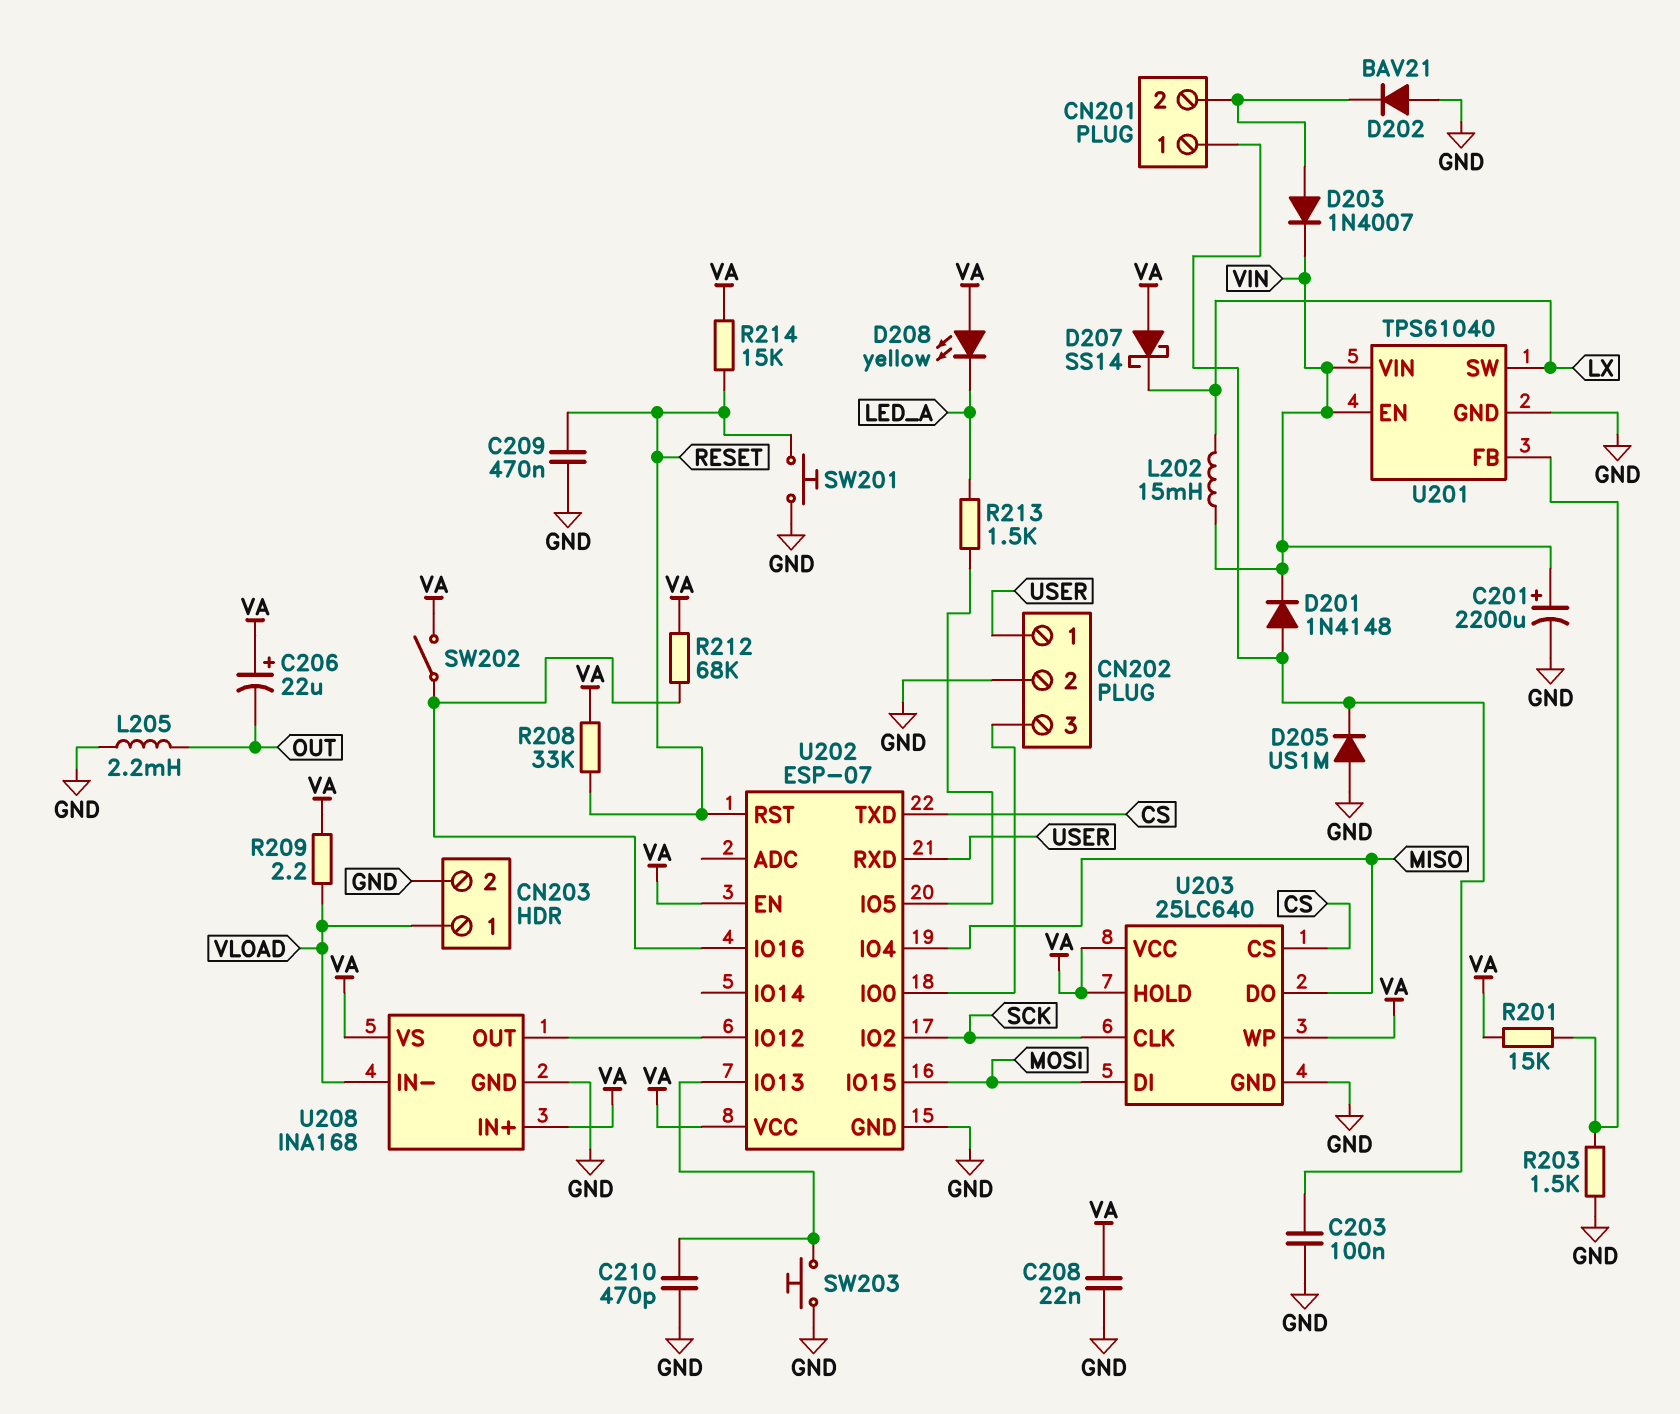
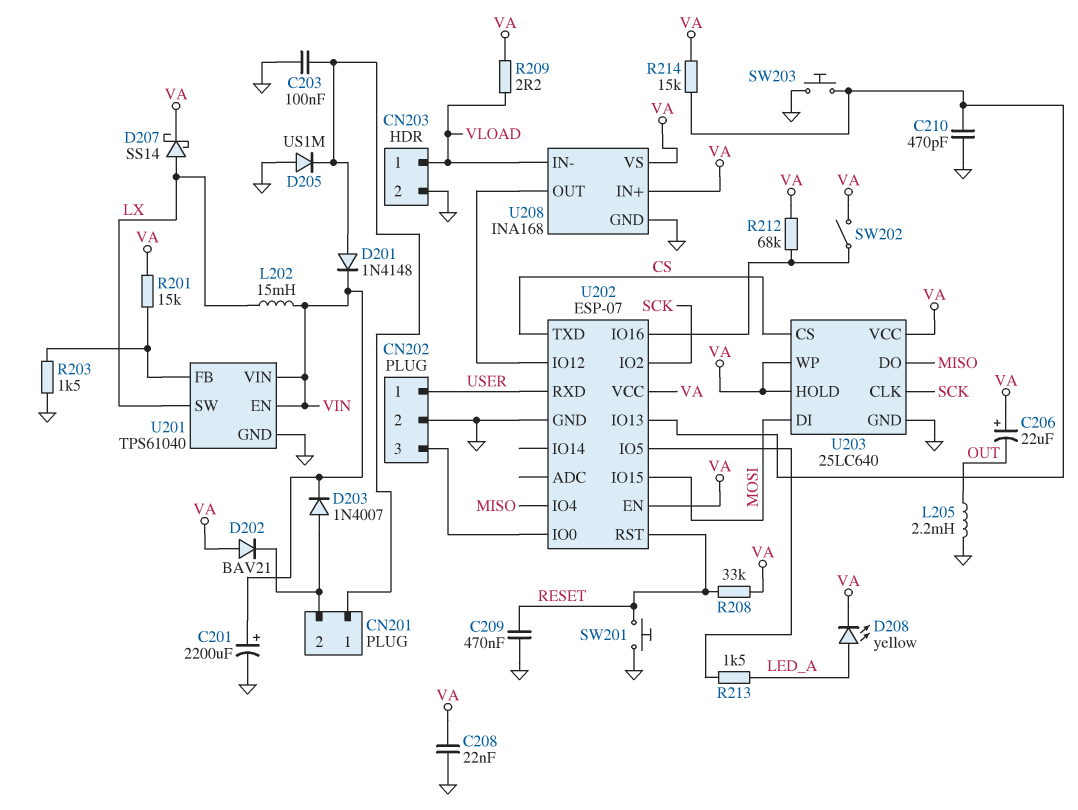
D202: diode BAV21 (A GND, K CN201/2) -> diode BAV21 (A VA, K CN201/2)
D207: schottky SS14 (A VA, K LX) -> schottky SS14 (A LX, K VA)
D208: LED yellow (A VA, K LED_A) -> LED yellow (A LED_A, K VA)
R214: 15k (RESET, VA) -> 15k (U202/IO13, VA)

